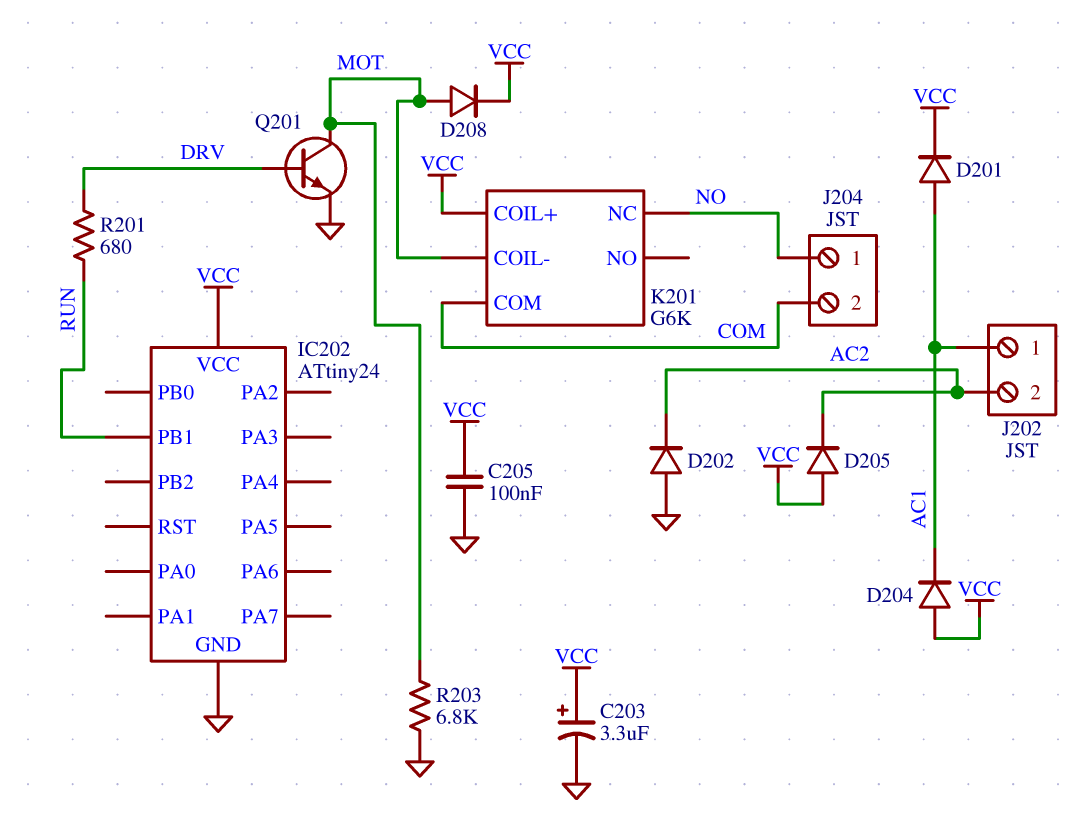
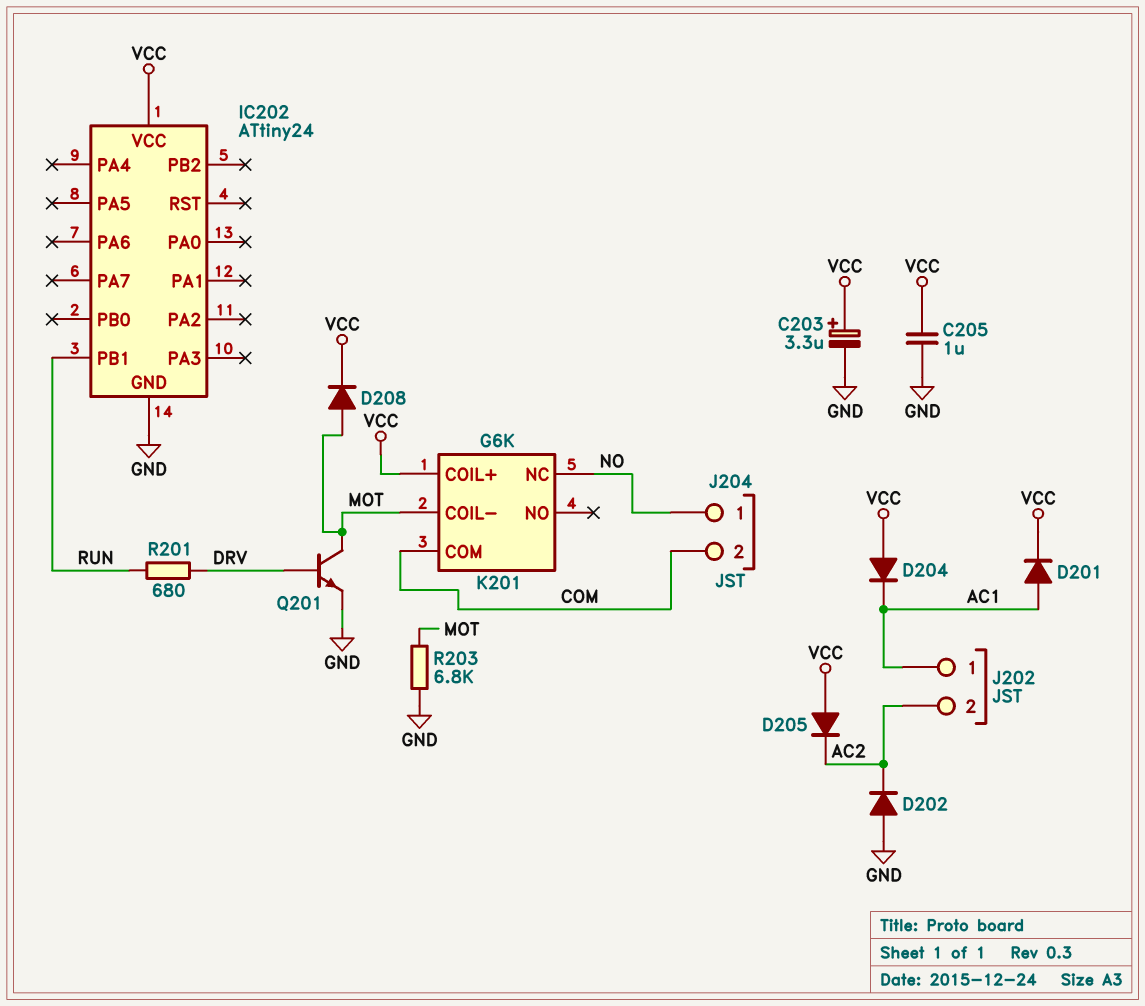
C205: 100nF (GND, VCC) -> 1uF (GND, VCC)

